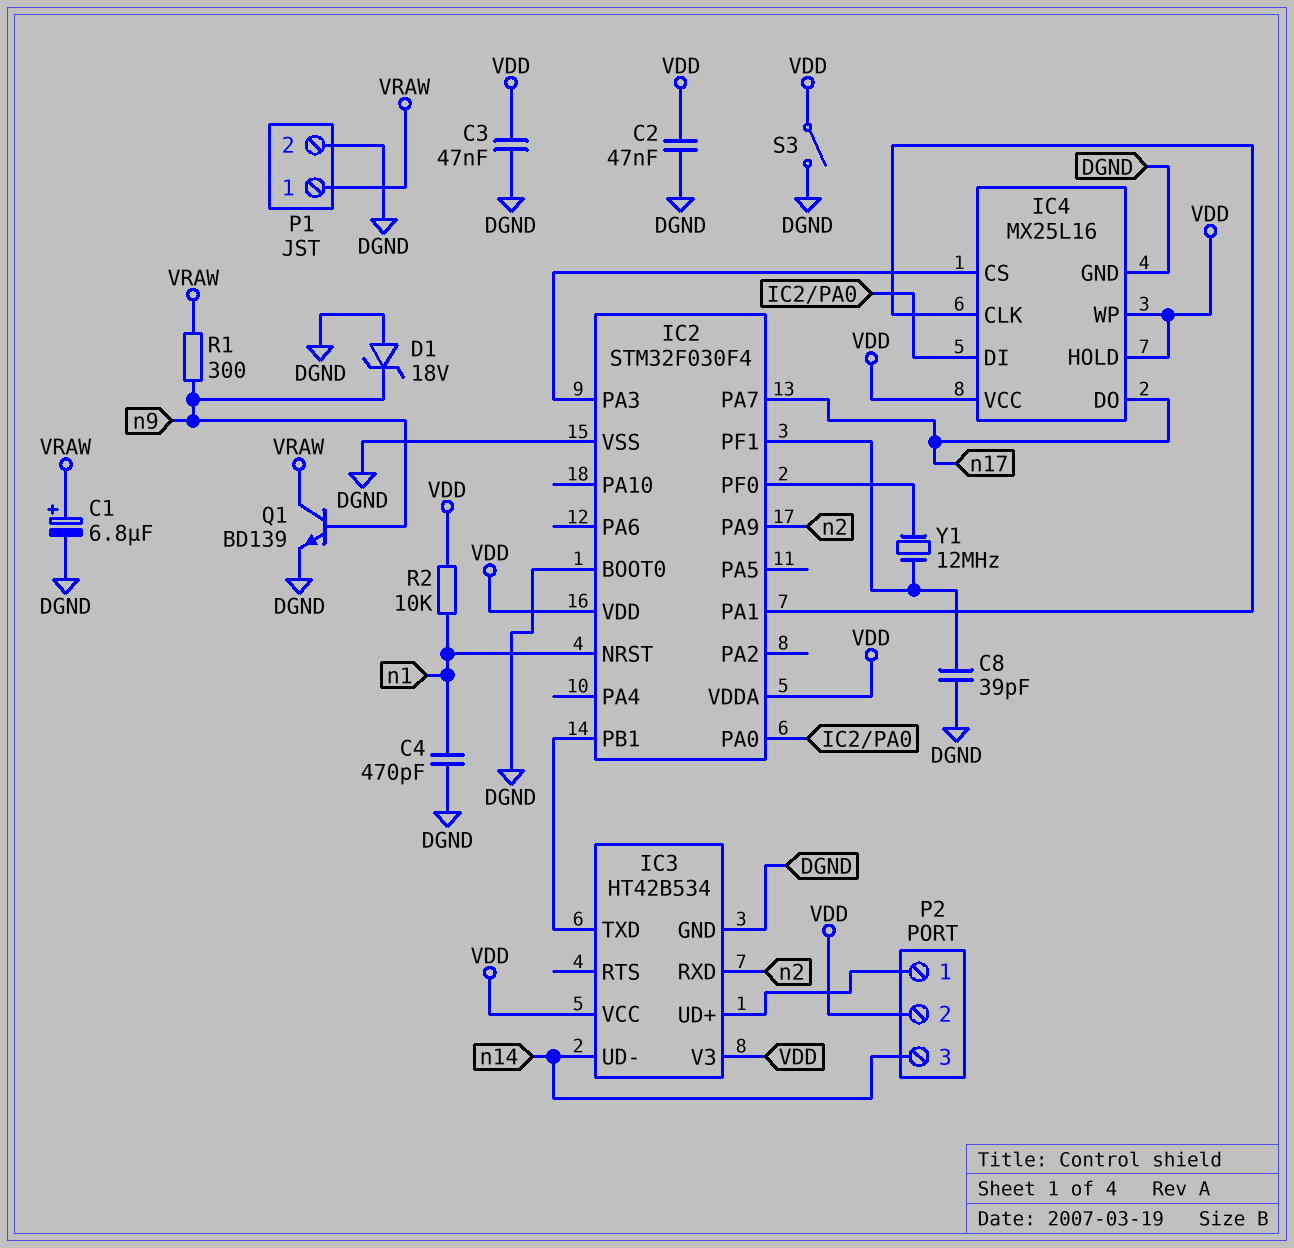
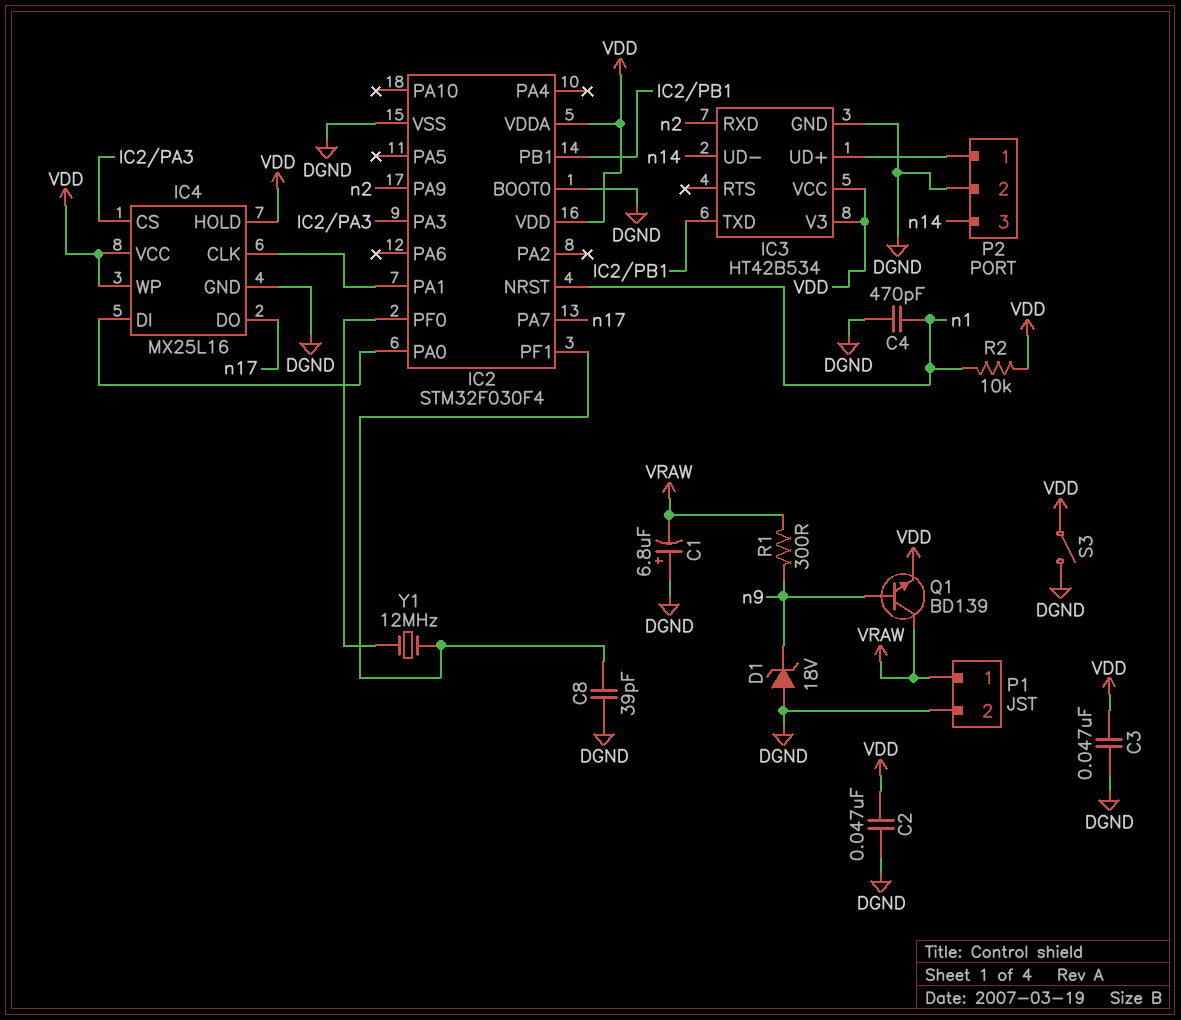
C1: 6.8uF (plus VRAW, minus DGND) -> 6.8uF (plus DGND, minus VRAW)
P2 pin 2: VDD -> DGND
Q1: NPN BD139 (B n9, C VRAW, E DGND) -> NPN BD139 (B n9, C VRAW, E VDD)

